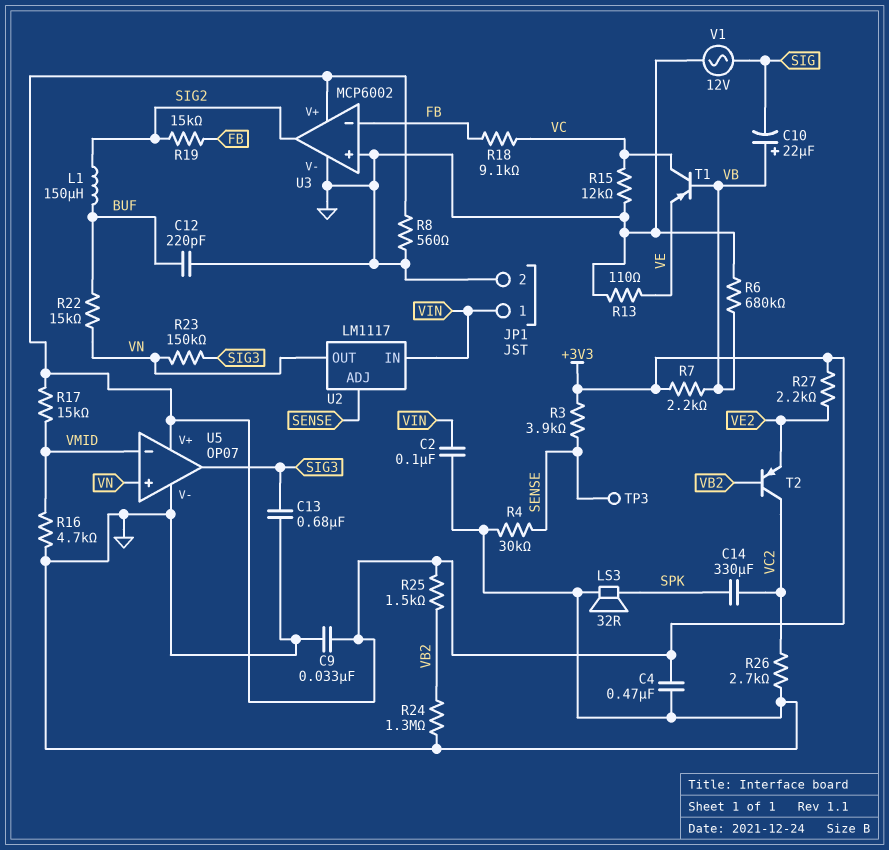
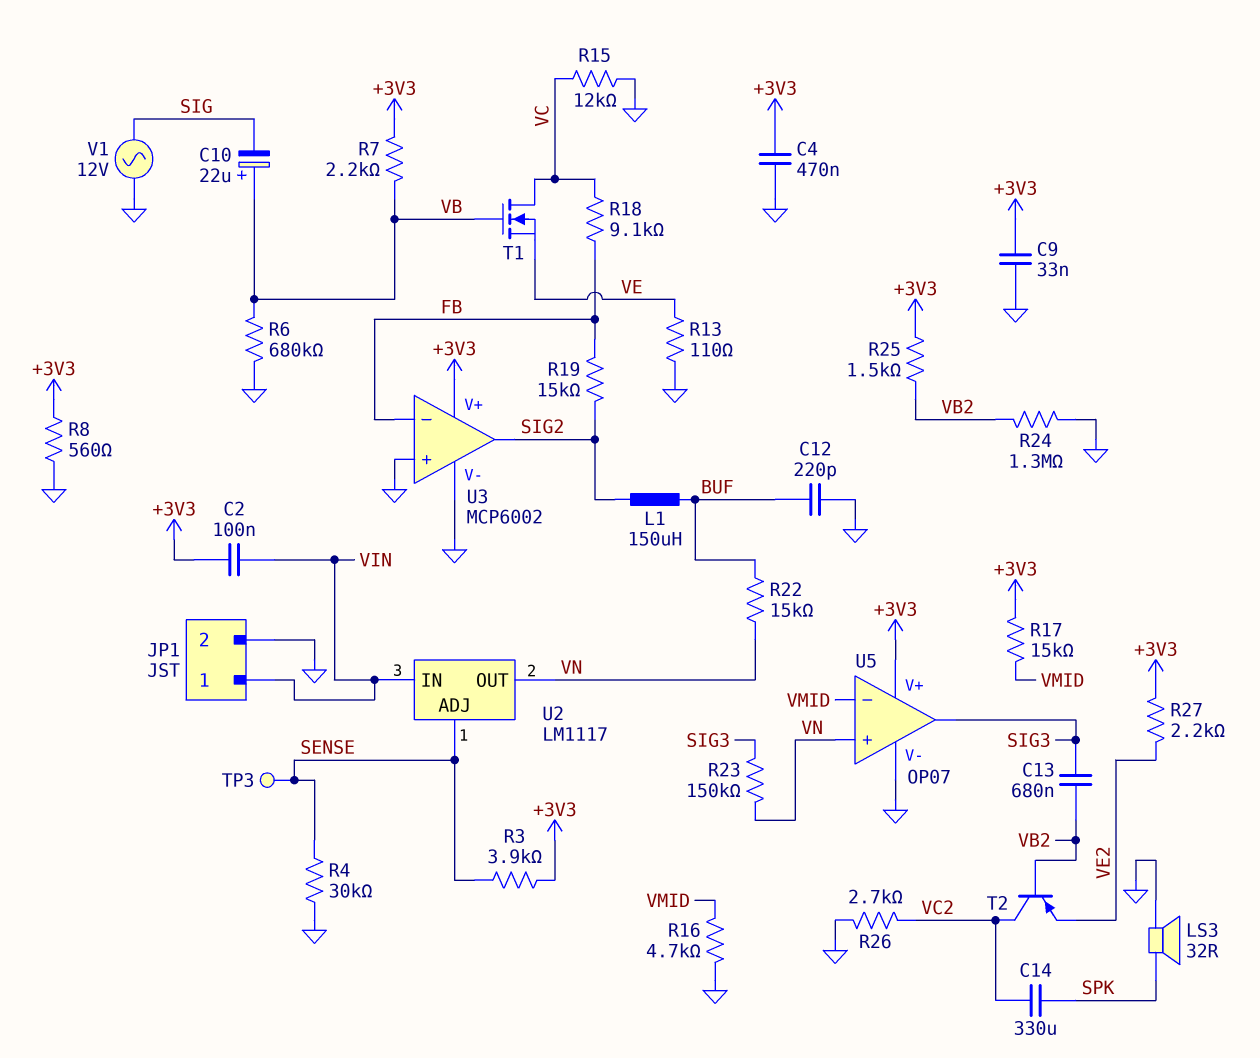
C2: 100nF (GND, VIN) -> 100nF (+3V3, VIN)
C13: 680nF (GND, SIG3) -> 680nF (SIG3, VB2)
T1: PNP (B VB, C VC, E VE) -> NMOS (G VB, D VC, S VE)

